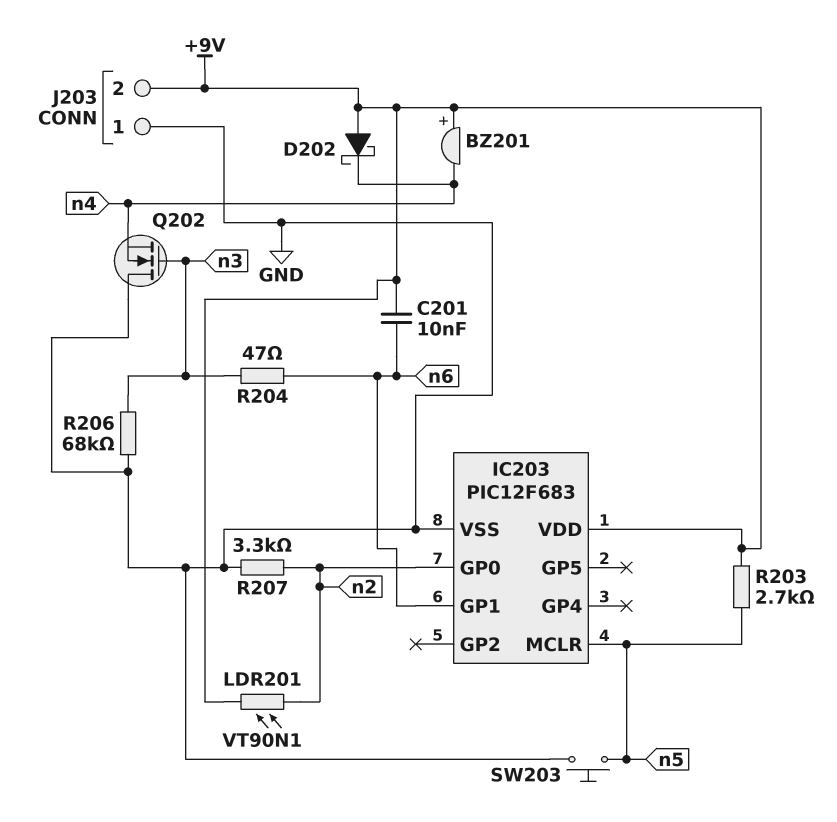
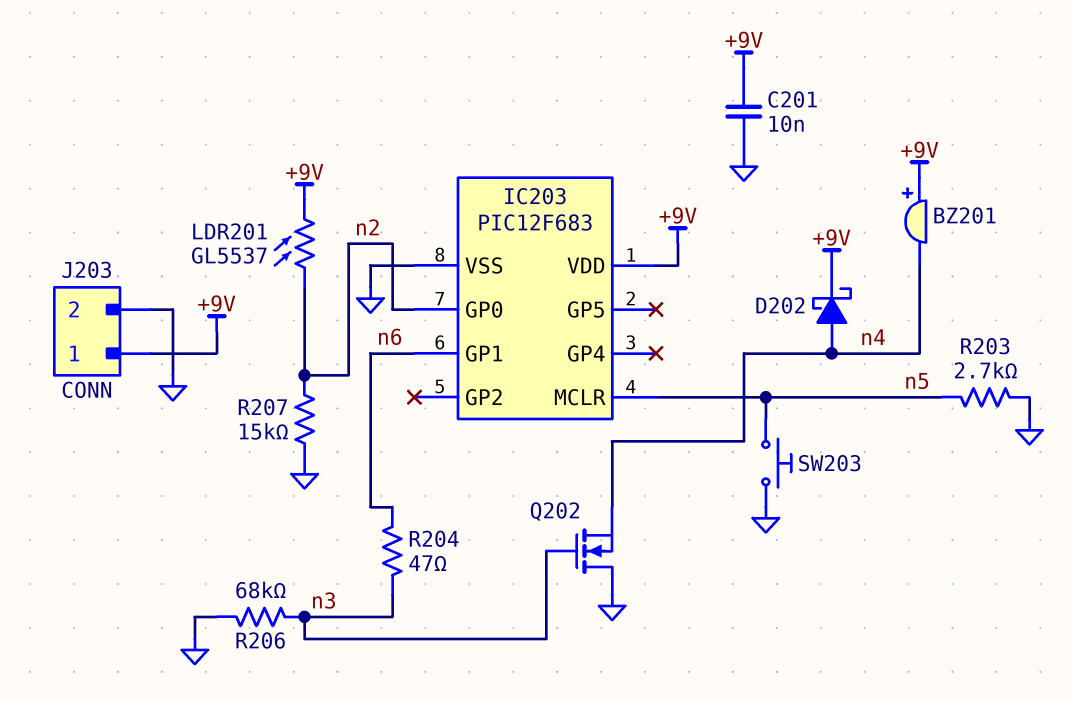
C201: 10nF (+9V, n6) -> 10nF (+9V, GND)
D202: schottky (A +9V, K n4) -> schottky (A n4, K +9V)
J203 pin 1: GND -> +9V
J203 pin 2: +9V -> GND
LDR201: VT90N1 (+9V, n2) -> GL5537 (+9V, n2)
R203: 2.7k (+9V, n5) -> 2.7k (GND, n5)
R207: 3.3k (GND, n2) -> 15k (GND, n2)

